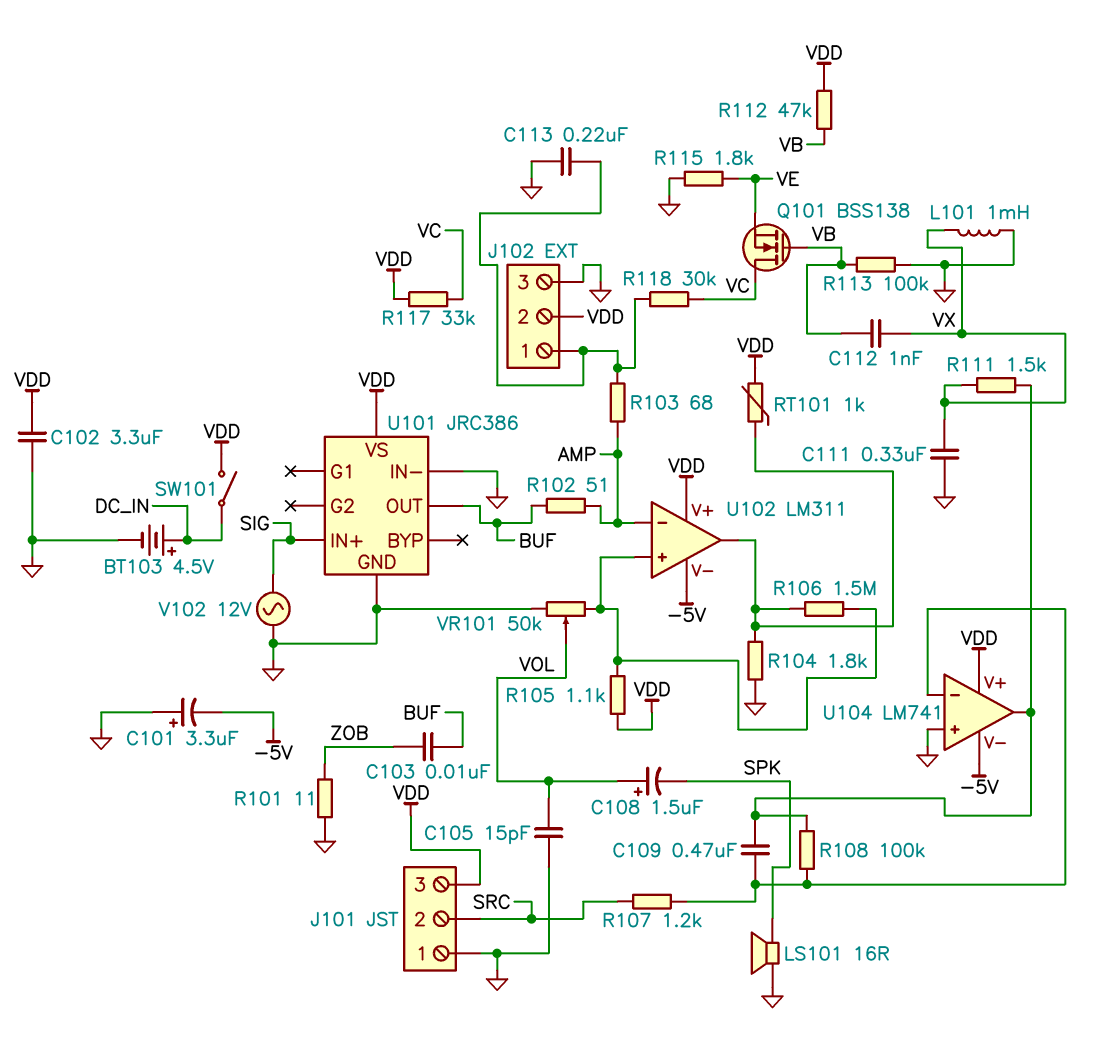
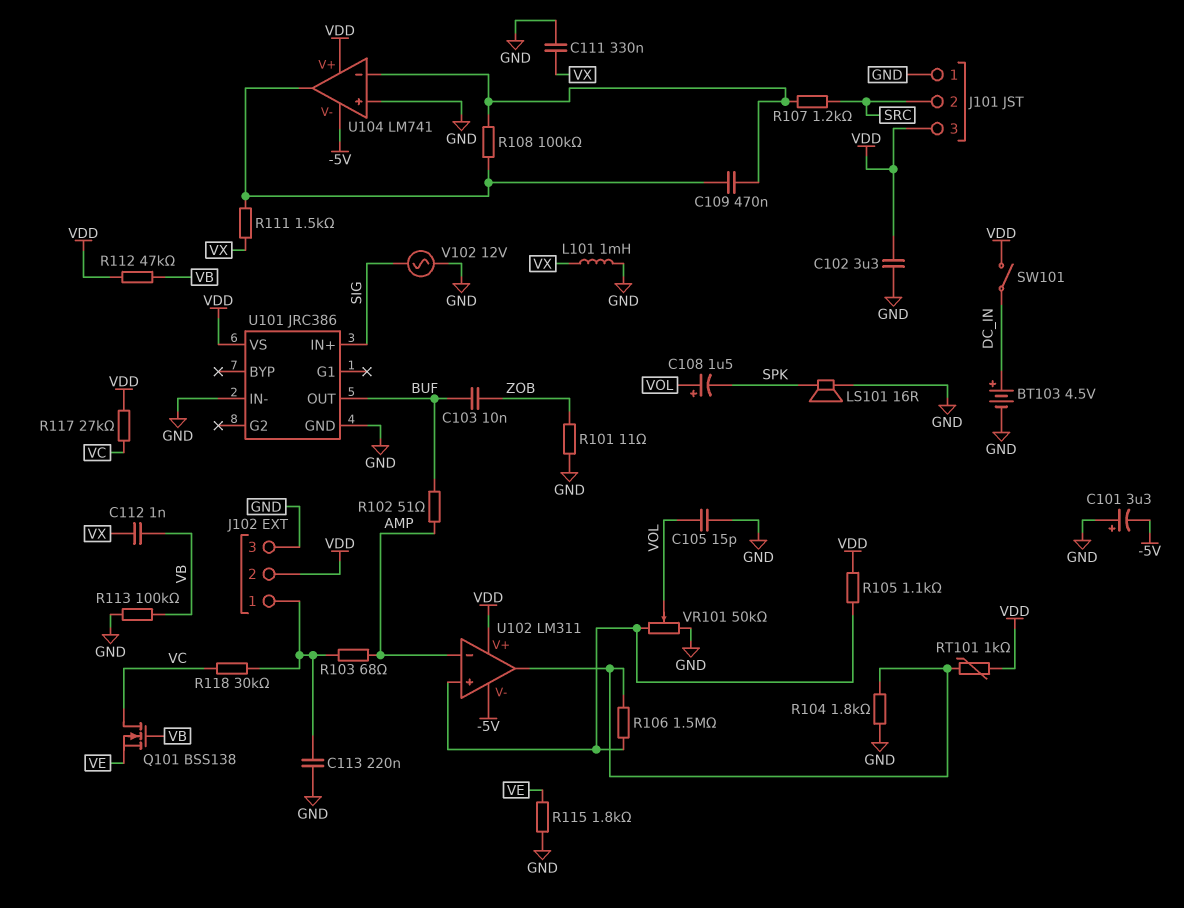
R117: 33k (VC, VDD) -> 27k (VC, VDD)

